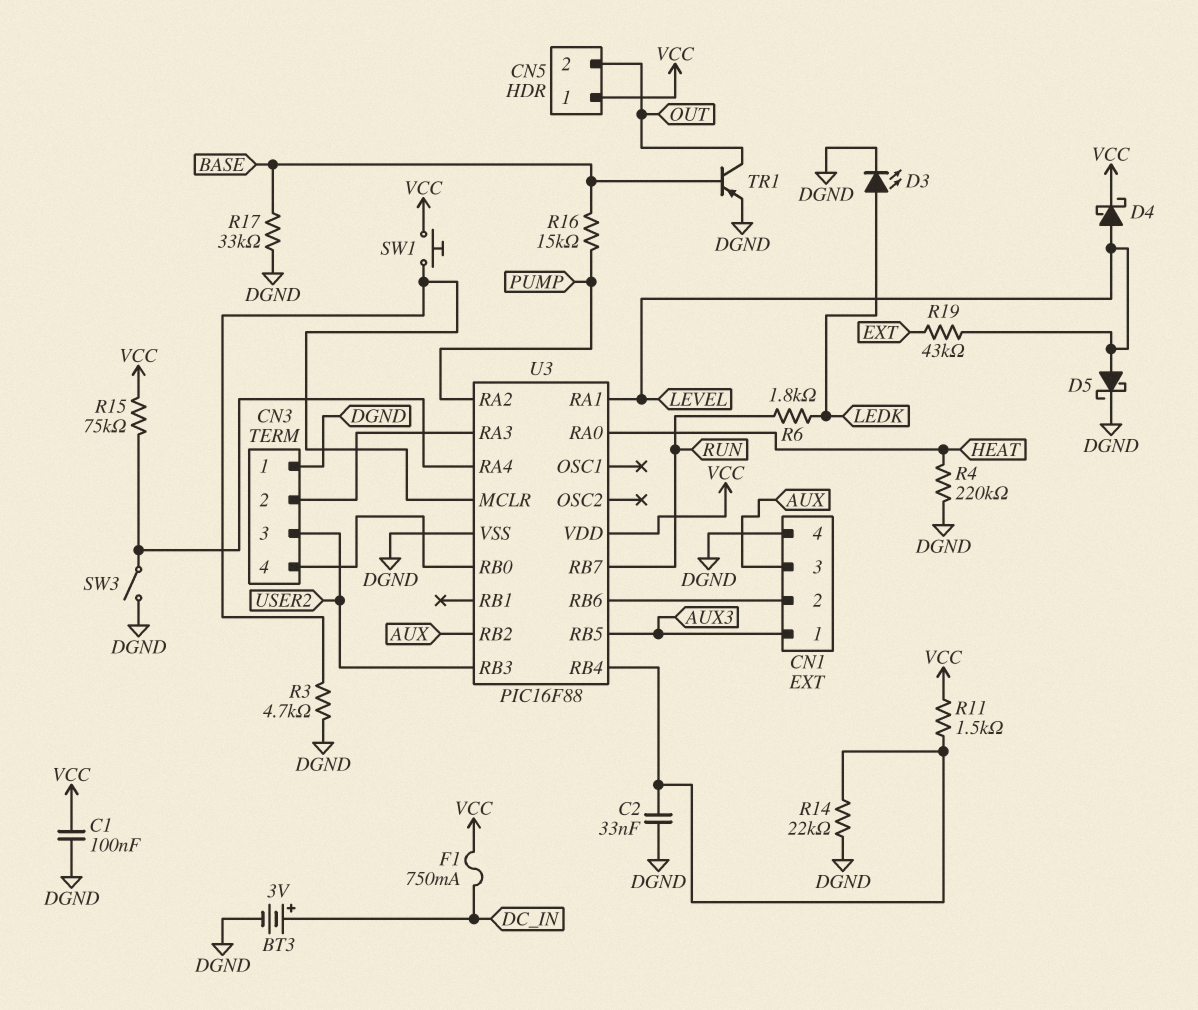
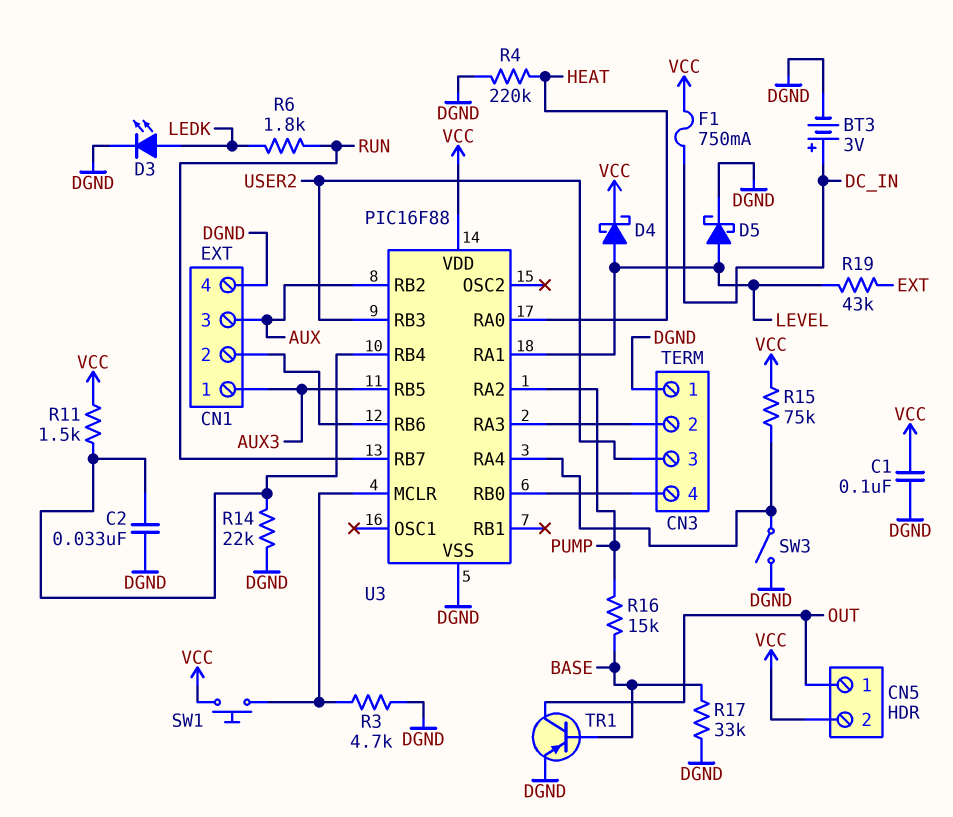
CN5 pin 1: VCC -> OUT
CN5 pin 2: OUT -> VCC

